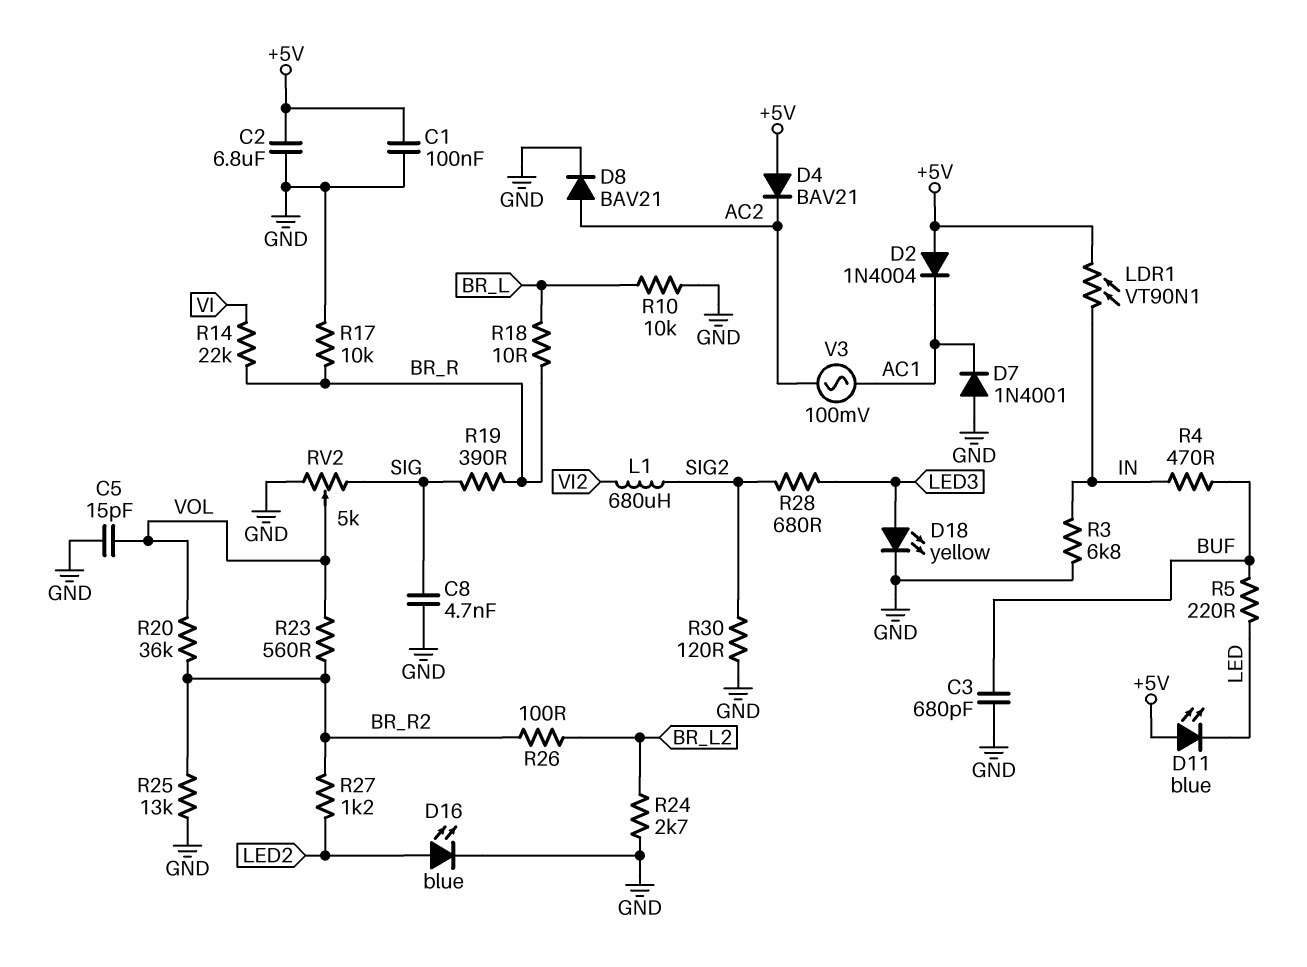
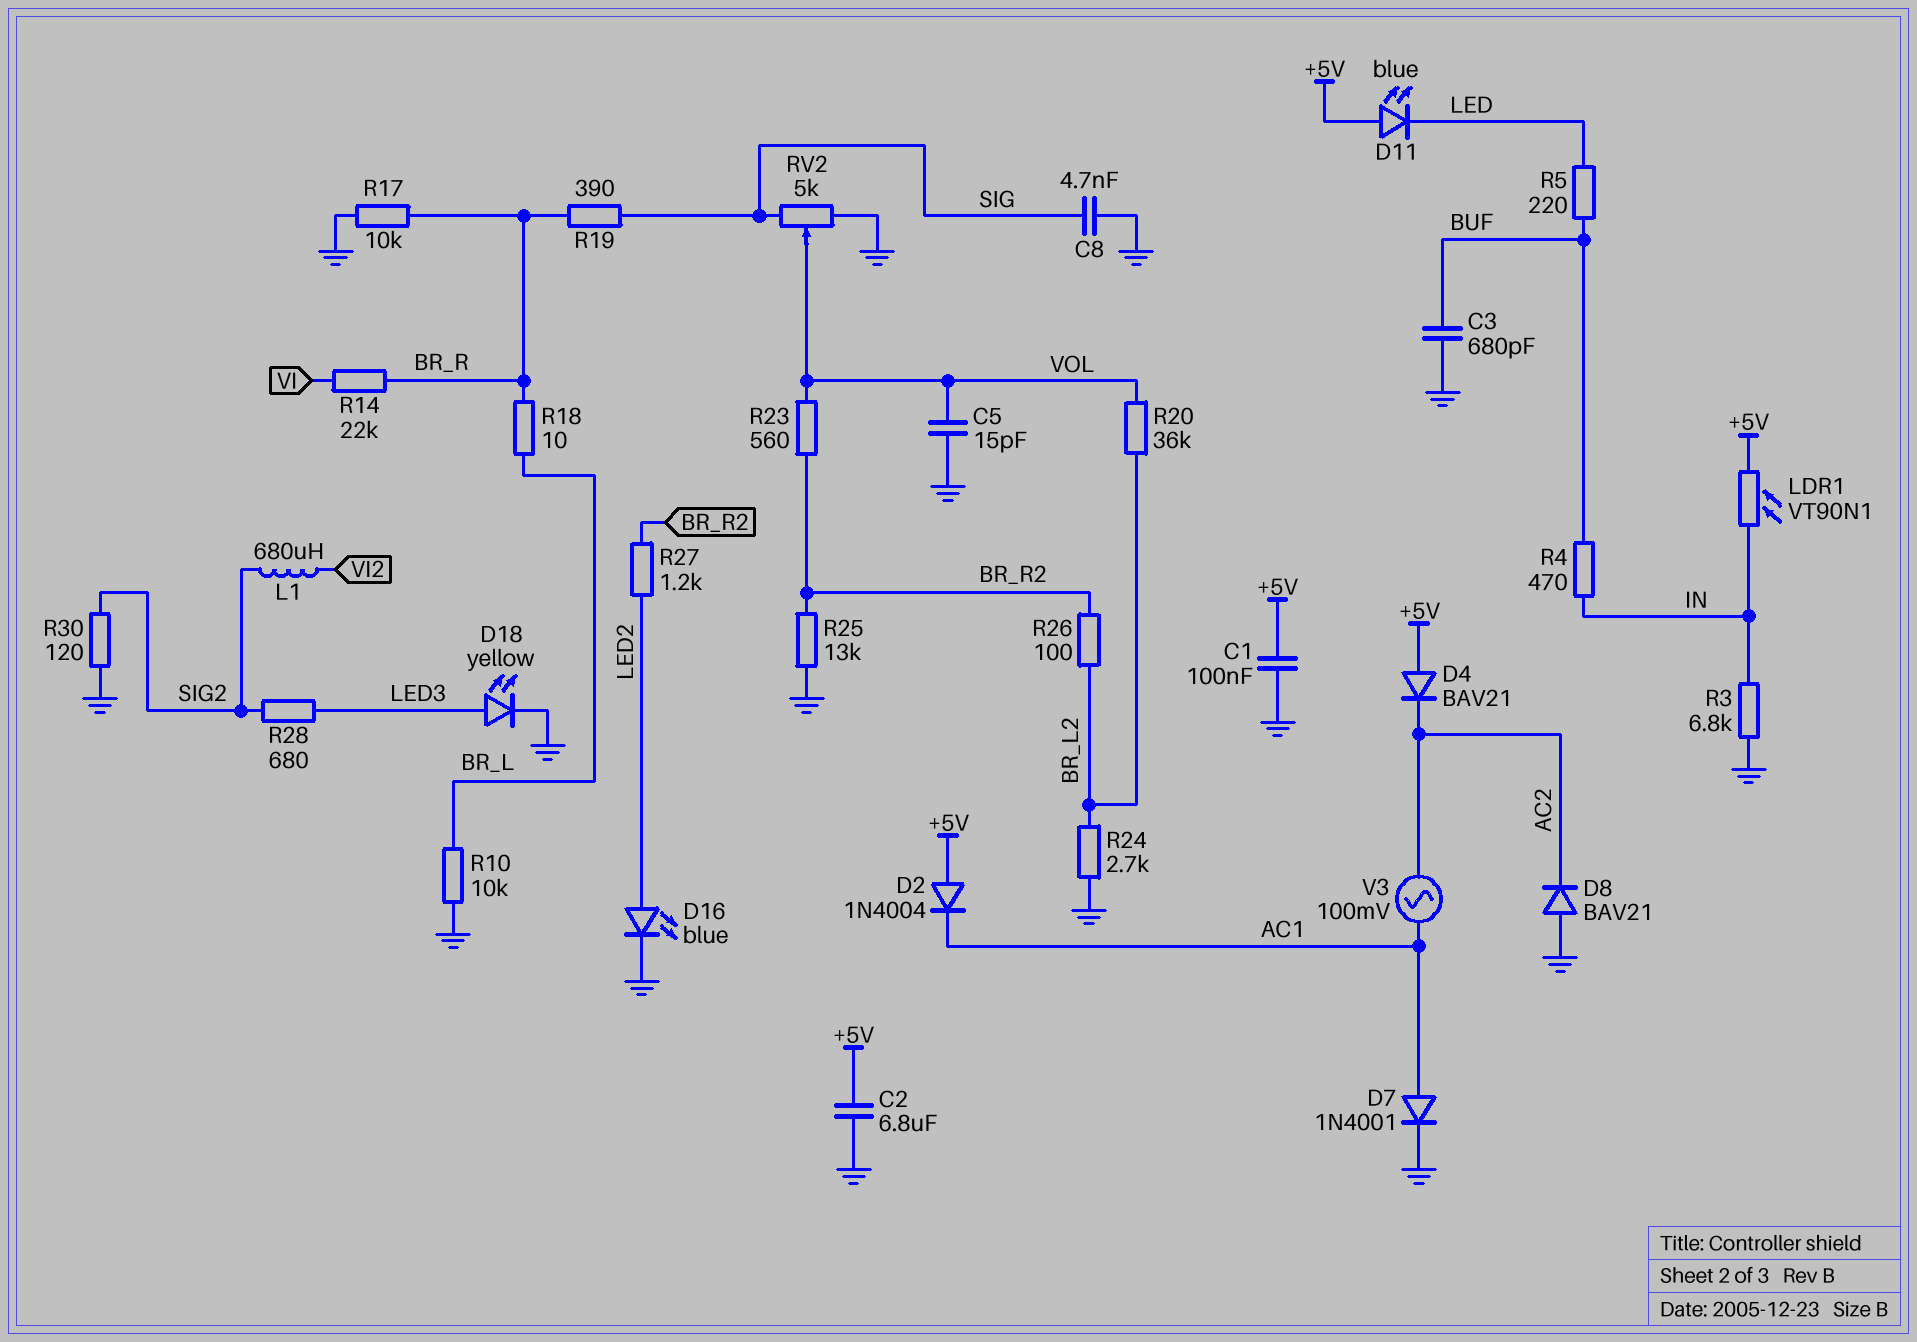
D7: diode 1N4001 (A GND, K AC1) -> diode 1N4001 (A AC1, K GND)
D8: diode BAV21 (A AC2, K GND) -> diode BAV21 (A GND, K AC2)
R20: 36k (BR_R2, VOL) -> 36k (BR_L2, VOL)

